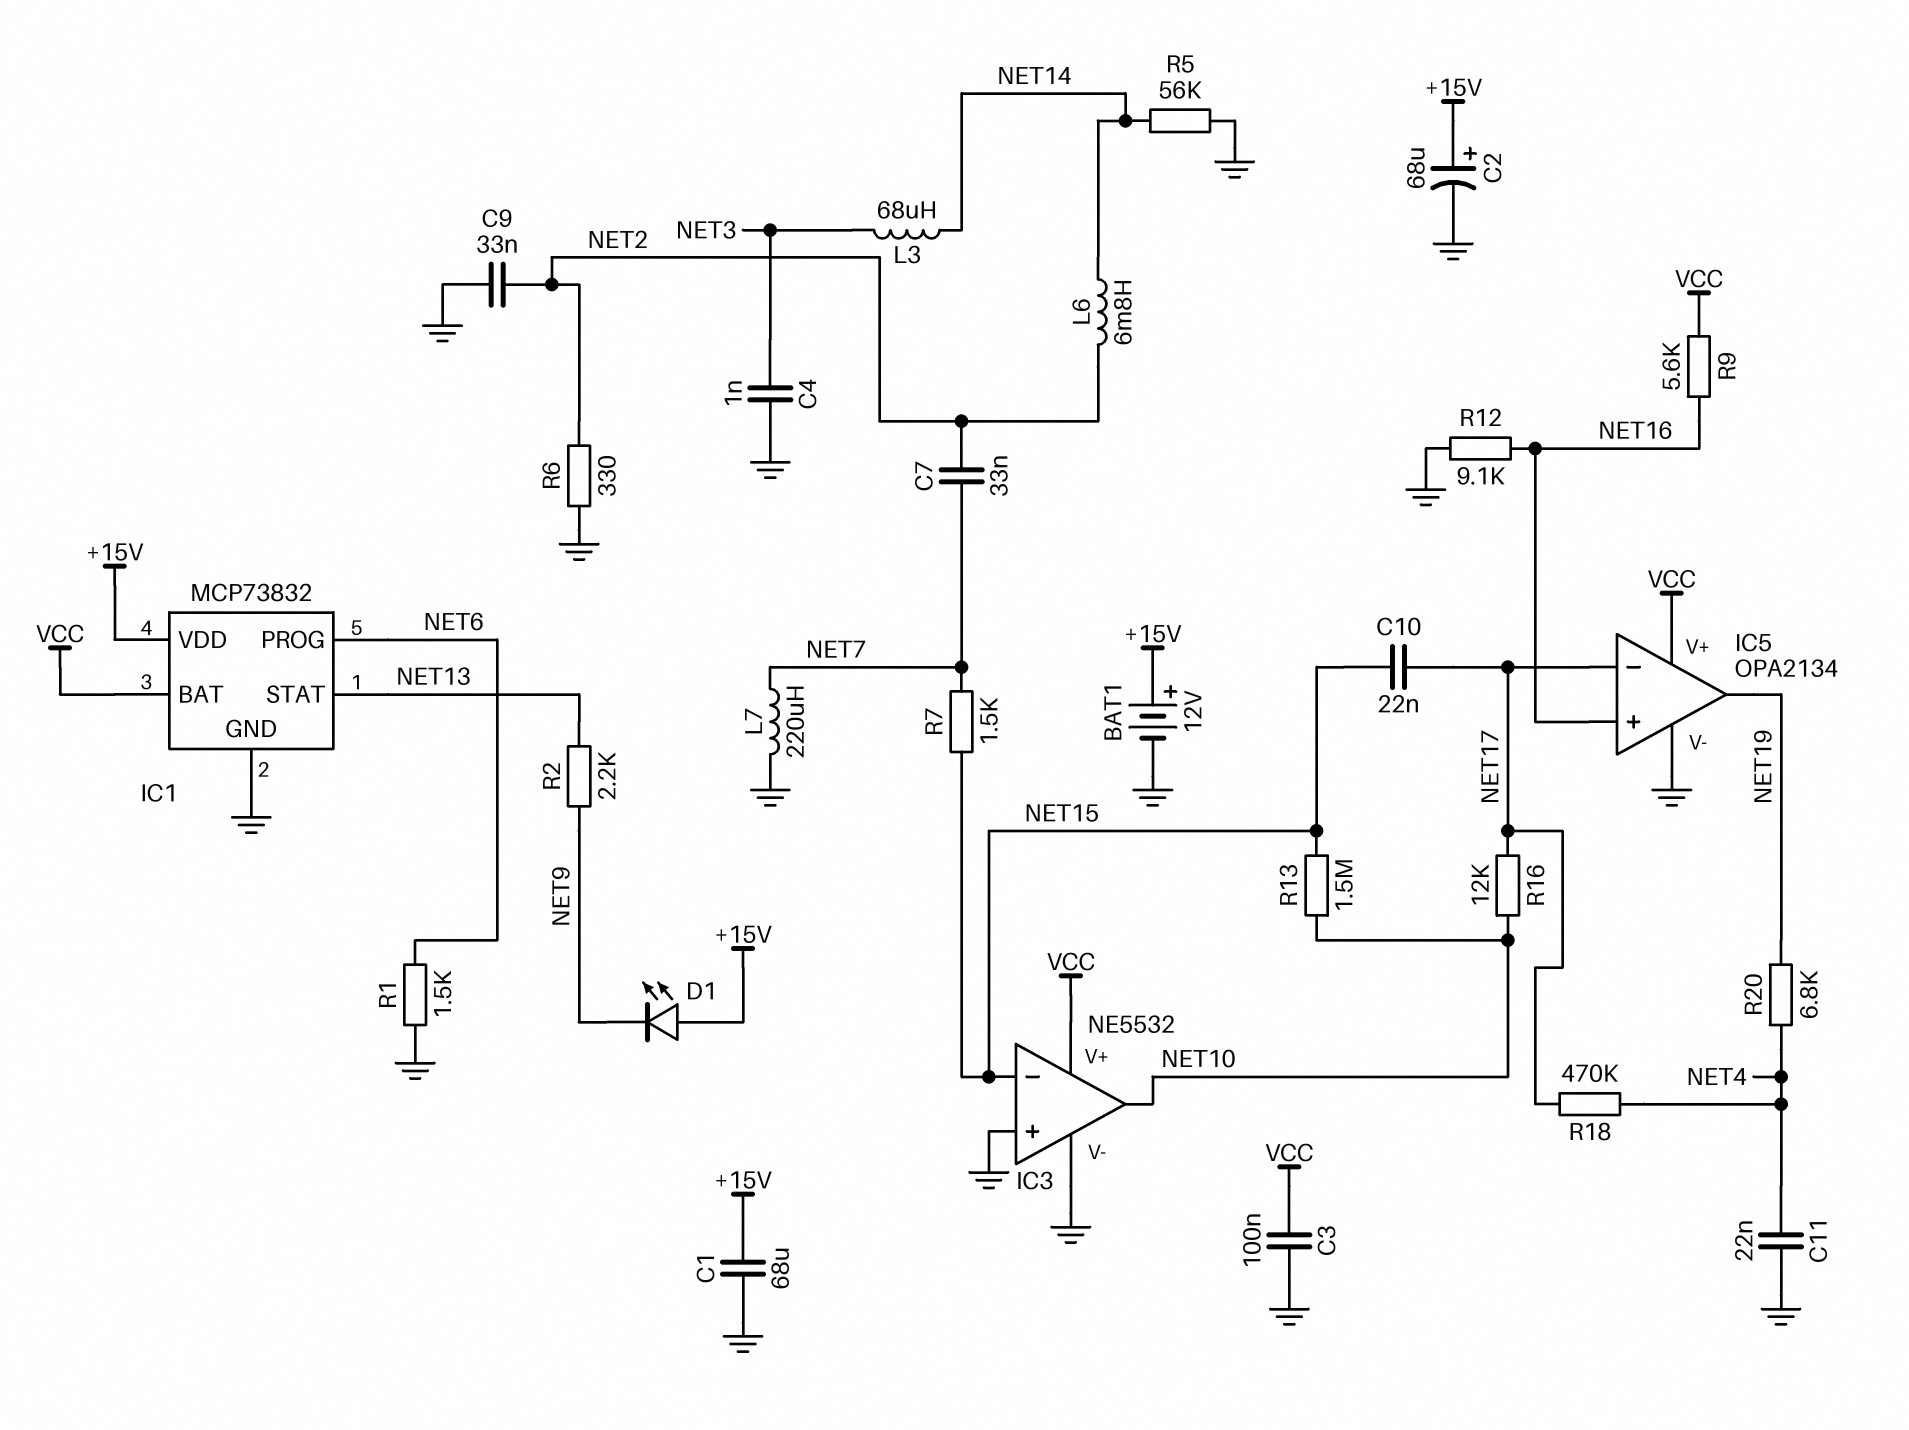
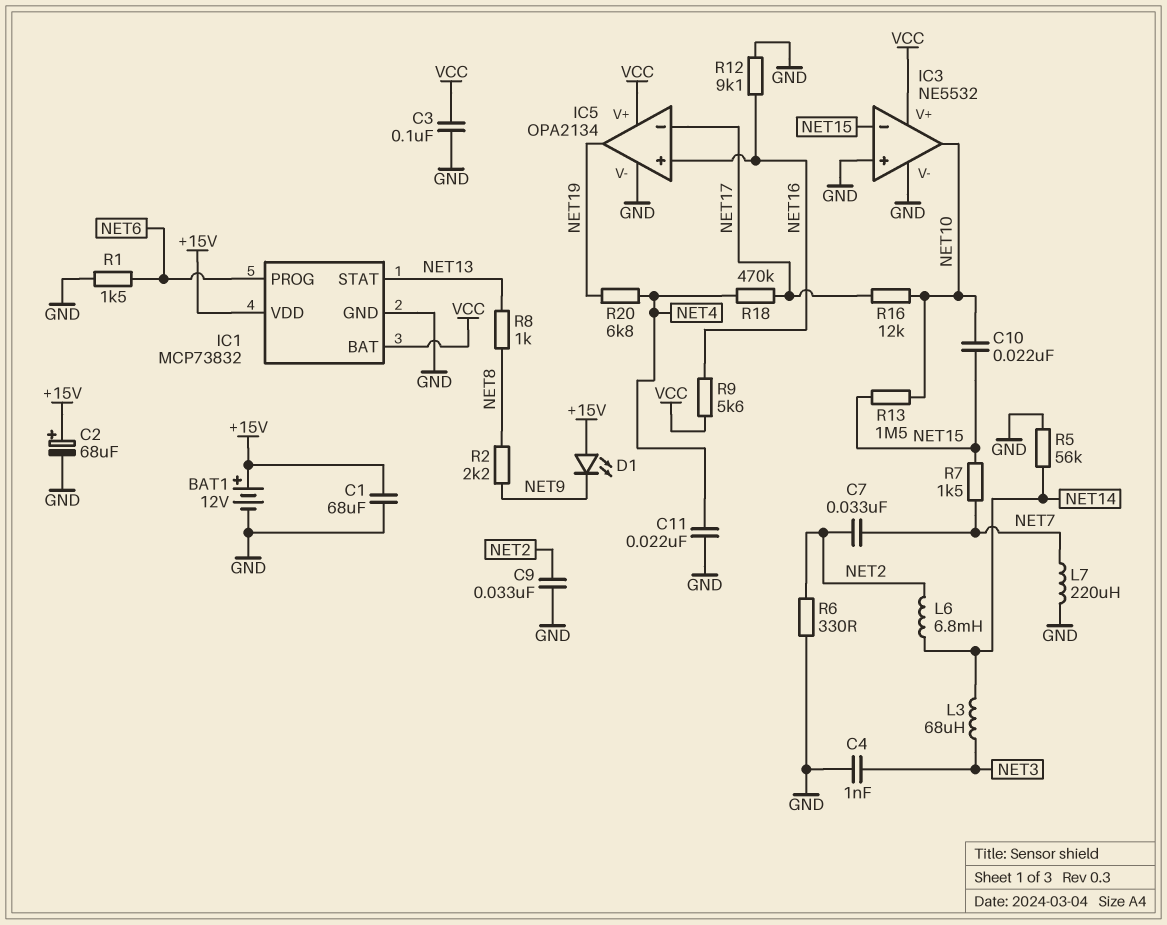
C10: 22nF (NET15, NET17) -> 22nF (NET10, NET15)
R2: 2.2k (NET9, NET13) -> 2.2k (NET8, NET9)
R8: none -> 1k (NET8, NET13)

